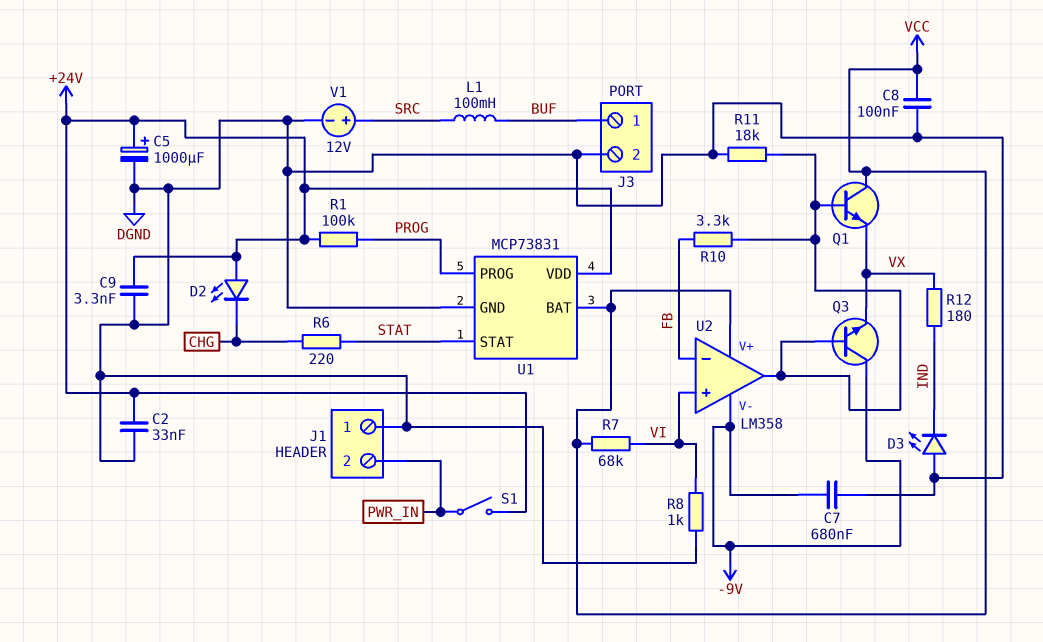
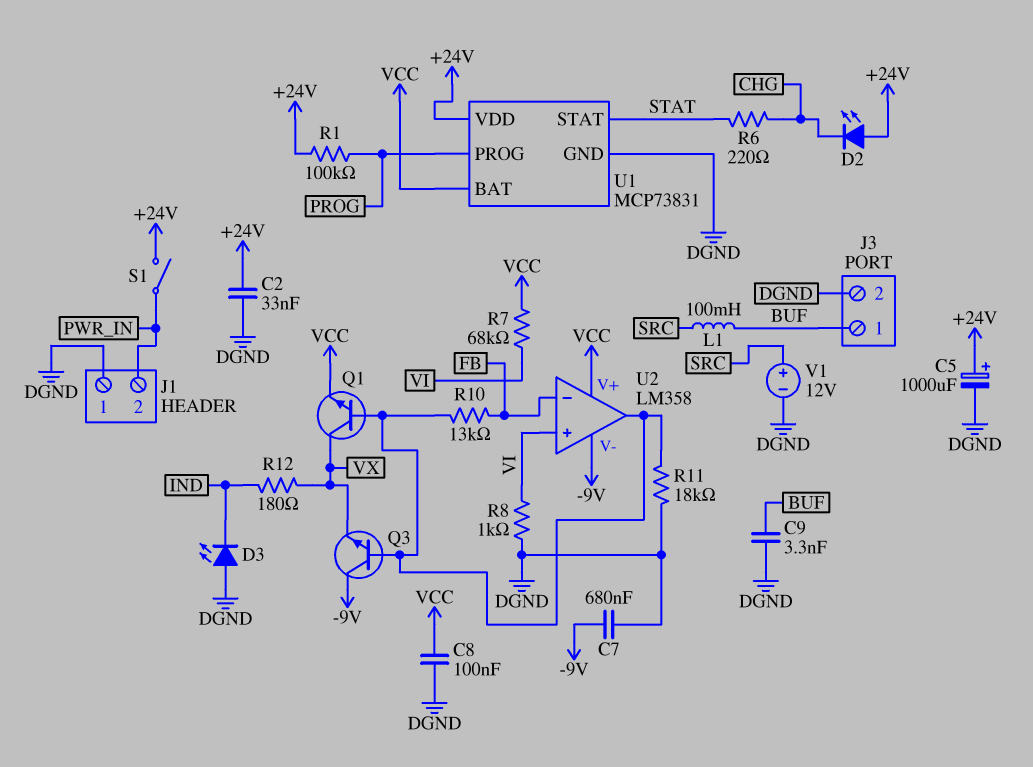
C9: 3.3nF (+24V, DGND) -> 3.3nF (BUF, DGND)
Q1: NPN (B U2/out, C VCC, E VX) -> NPN (B U2/out, C VX, E VCC)
R10: 3.3k (FB, U2/out) -> 13k (FB, U2/out)

